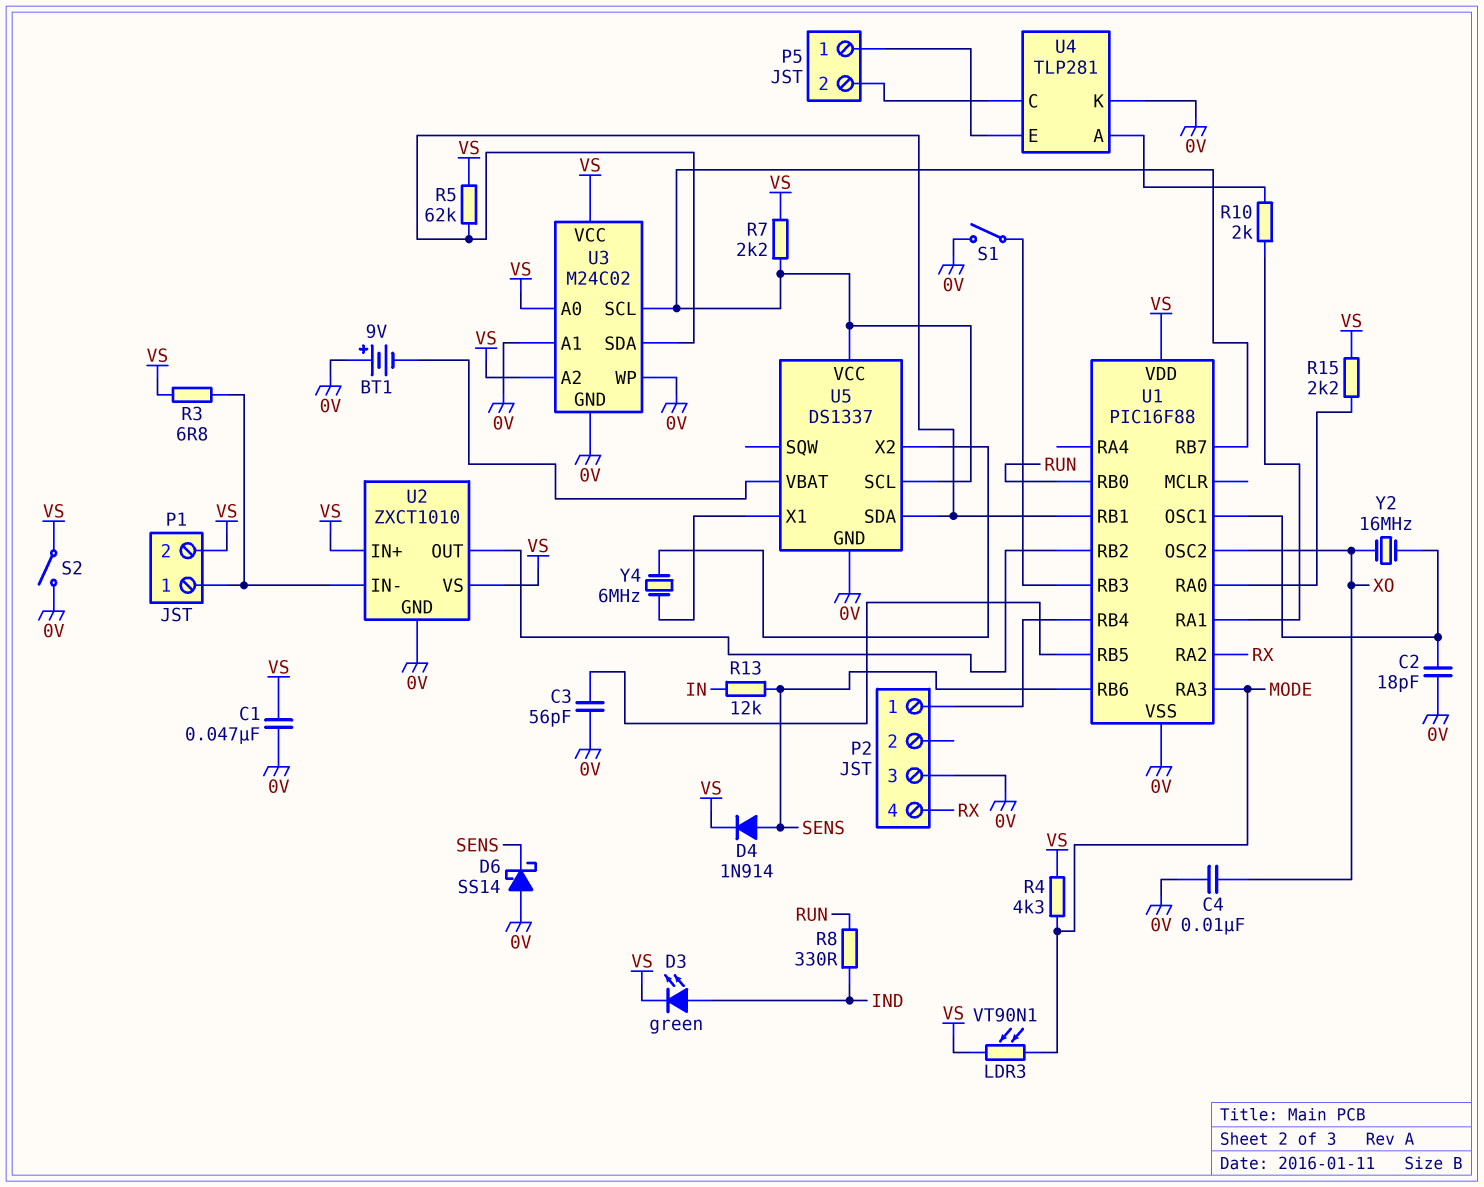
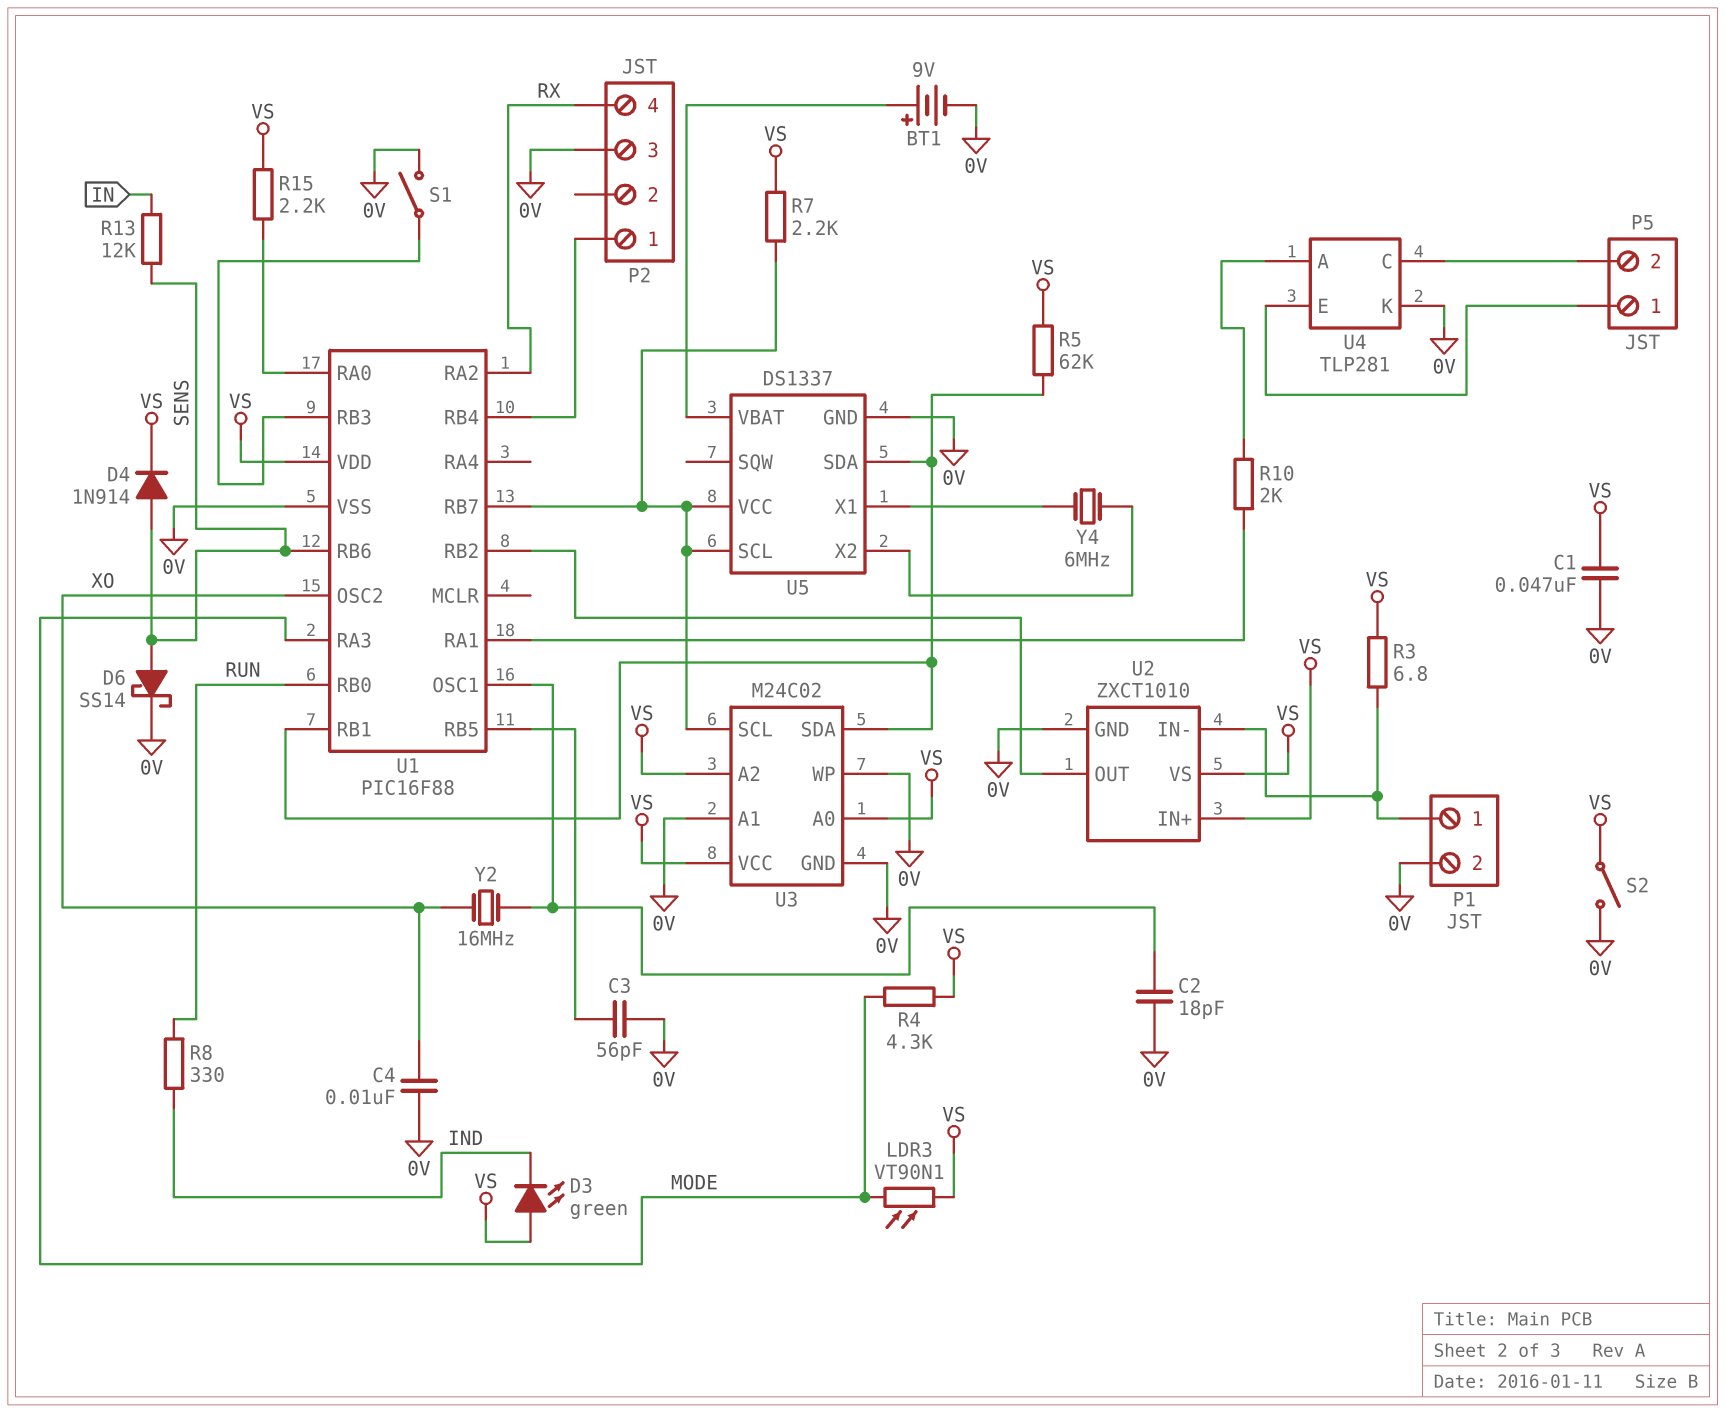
BT1: 9V (plus 0V, minus U5/VBAT) -> 9V (plus U5/VBAT, minus 0V)
D3: LED green (A IND, K VS) -> LED green (A VS, K IND)
D6: schottky SS14 (A 0V, K SENS) -> schottky SS14 (A SENS, K 0V)
P1 pin 2: VS -> 0V

